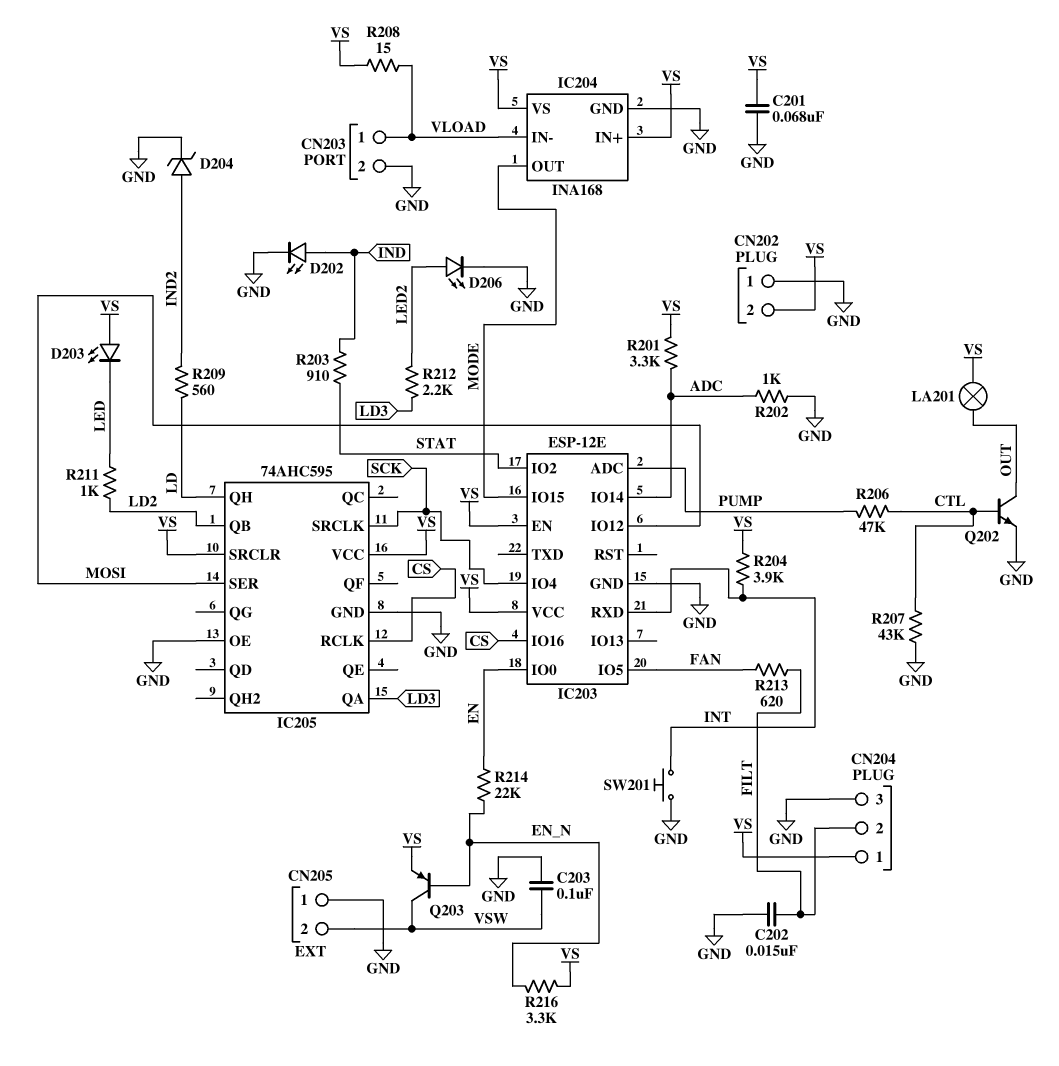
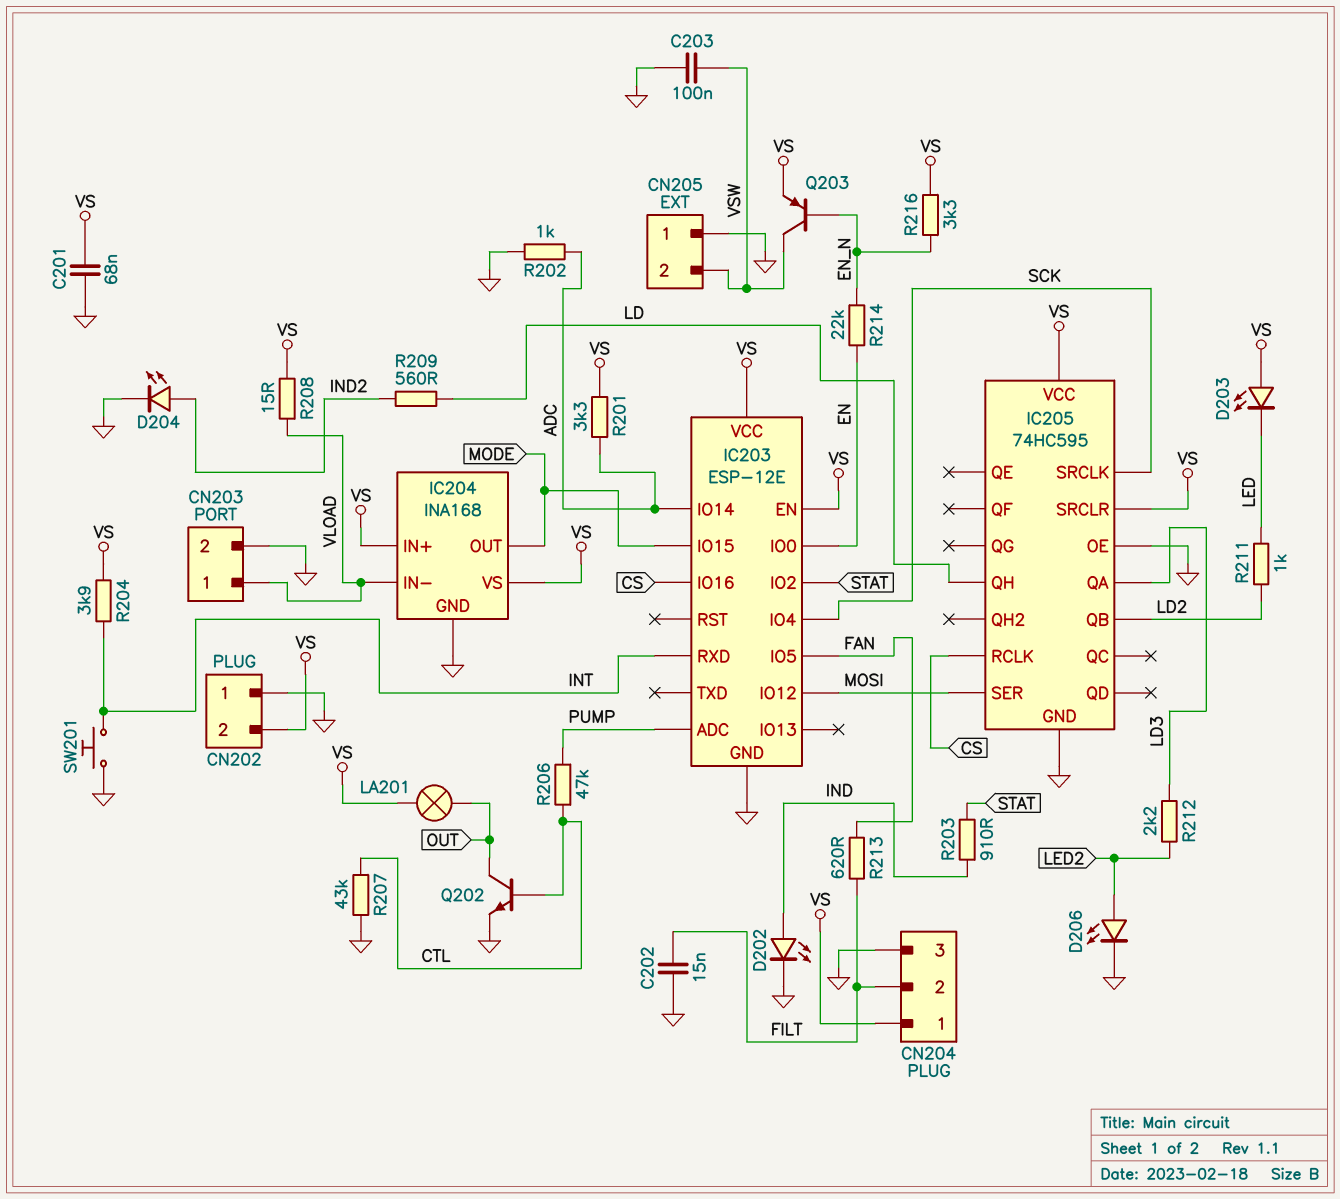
D204: zener (A IND2, K GND) -> LED (A IND2, K GND)
IC205: 74AHC595 -> 74HC595

